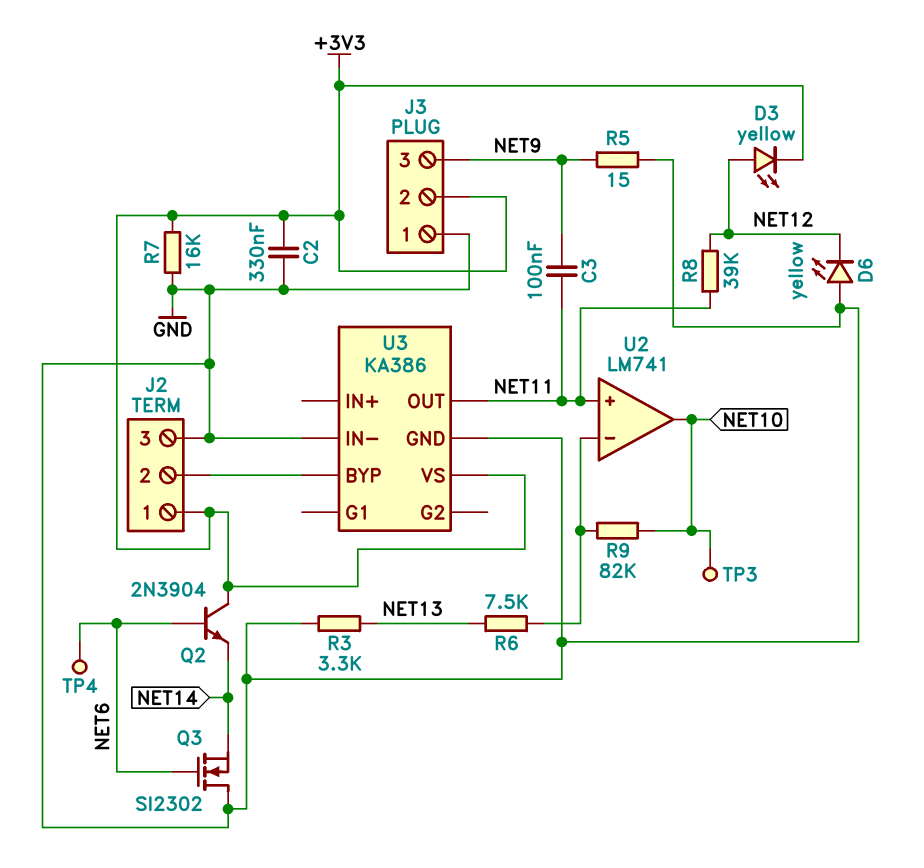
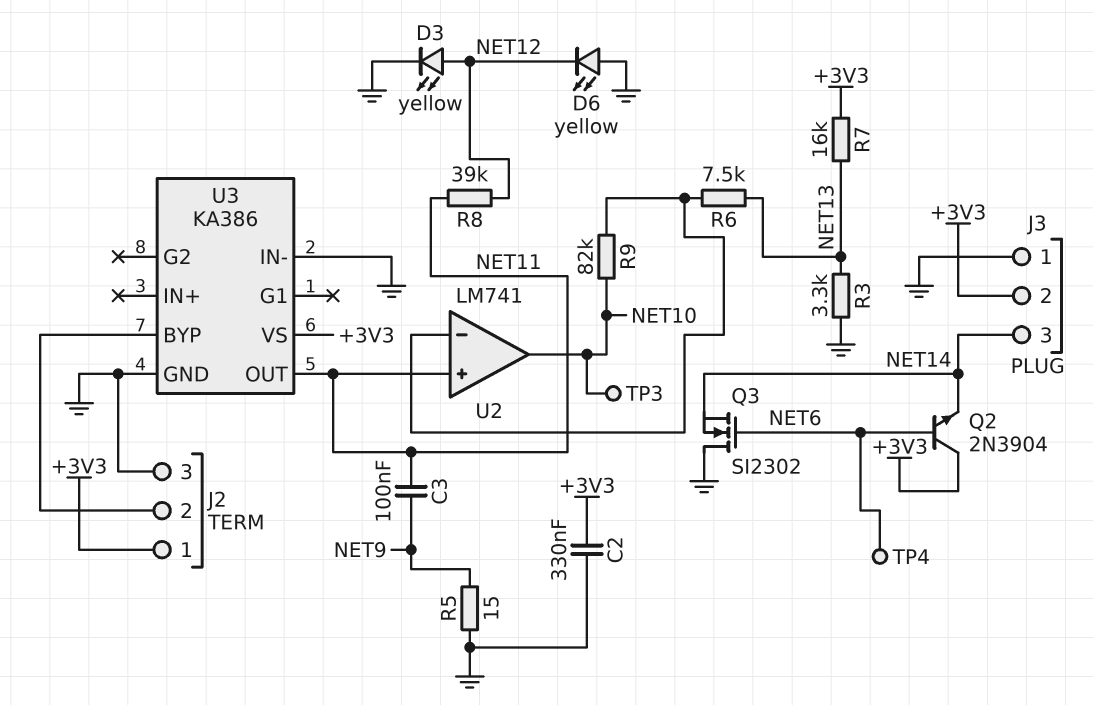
D3: LED yellow (A NET12, K +3V3) -> LED yellow (A NET12, K GND)
J3 pin 3: NET9 -> NET14
R7: 16k (+3V3, GND) -> 16k (+3V3, NET13)

